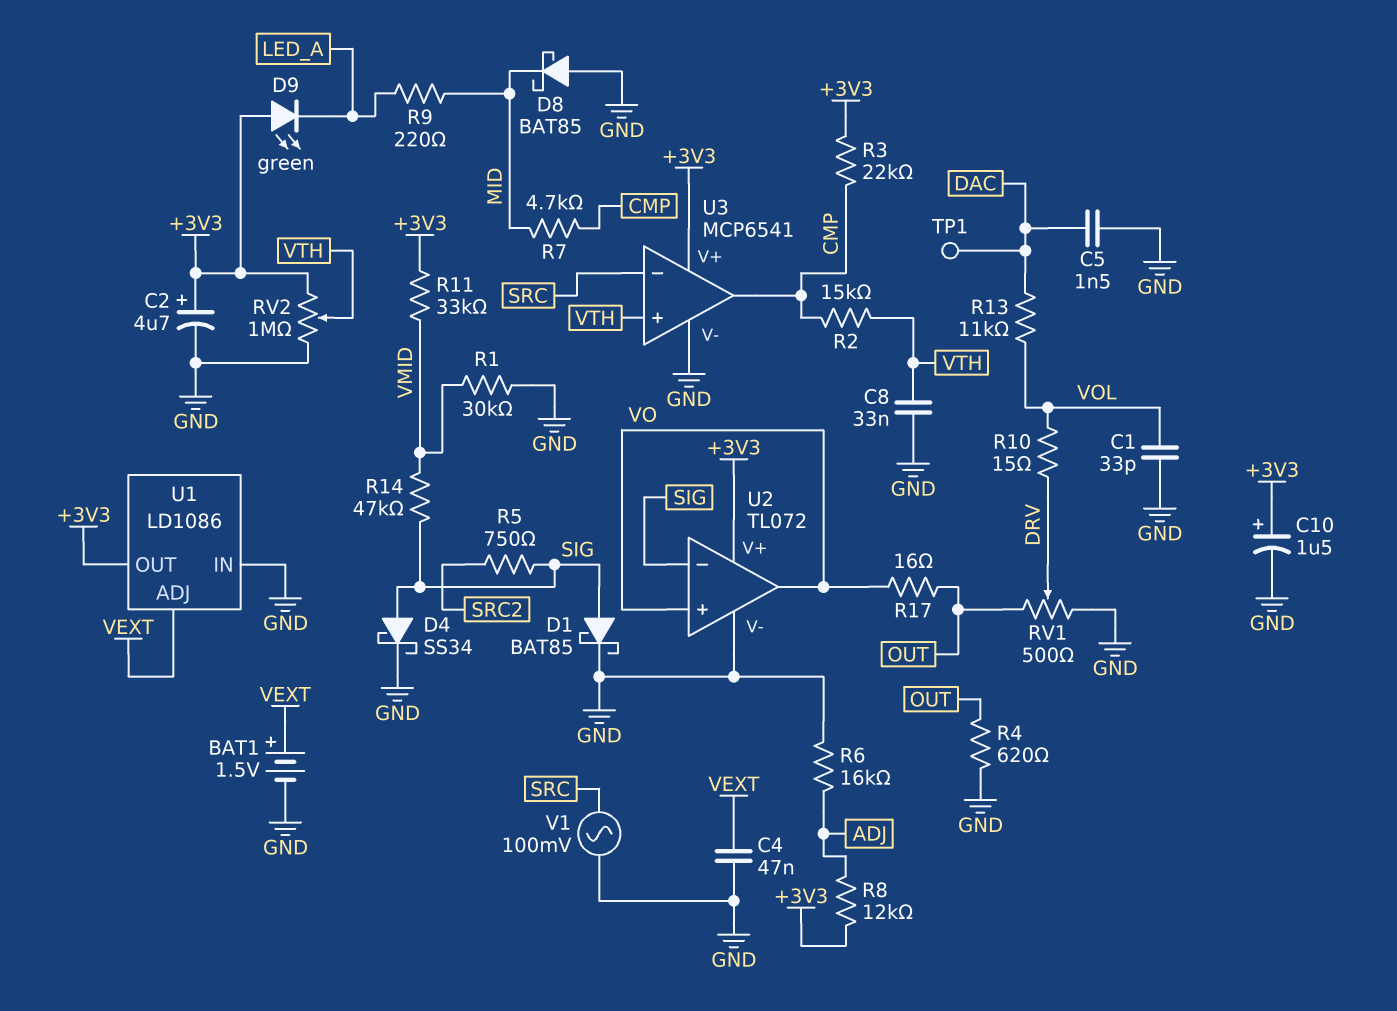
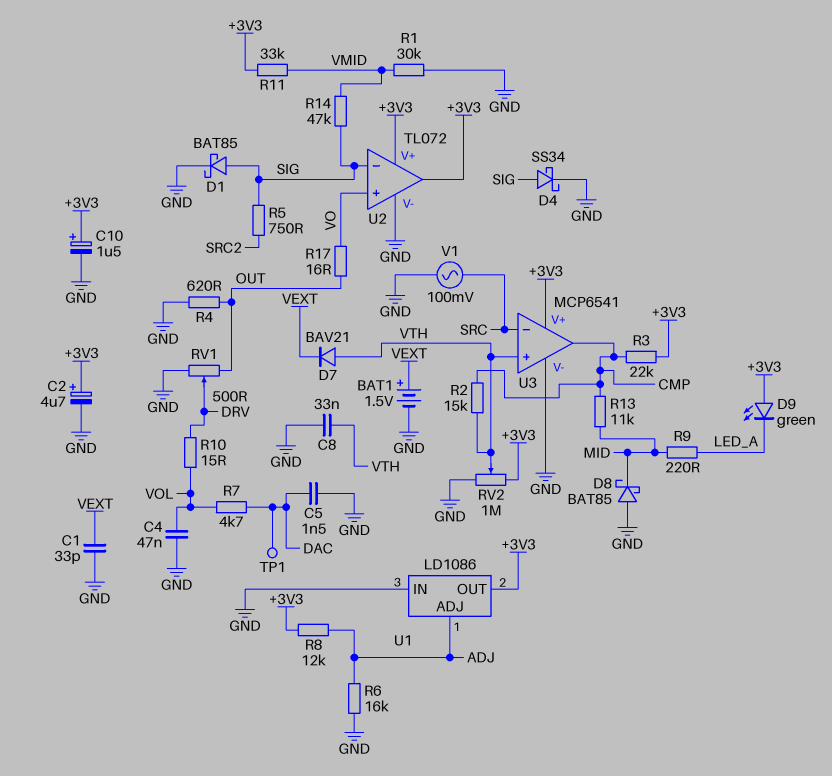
C1: 33pF (GND, VOL) -> 33pF (GND, VEXT)
C4: 47nF (GND, VEXT) -> 47nF (GND, VOL)
D7: none -> diode BAV21 (A VTH, K VEXT)
R7: 4.7k (CMP, MID) -> 4.7k (DAC, VOL)
R13: 11k (DAC, VOL) -> 11k (CMP, MID)
U1 pin ADJ: VEXT -> ADJ
U2 pin out: VO -> +3V3

